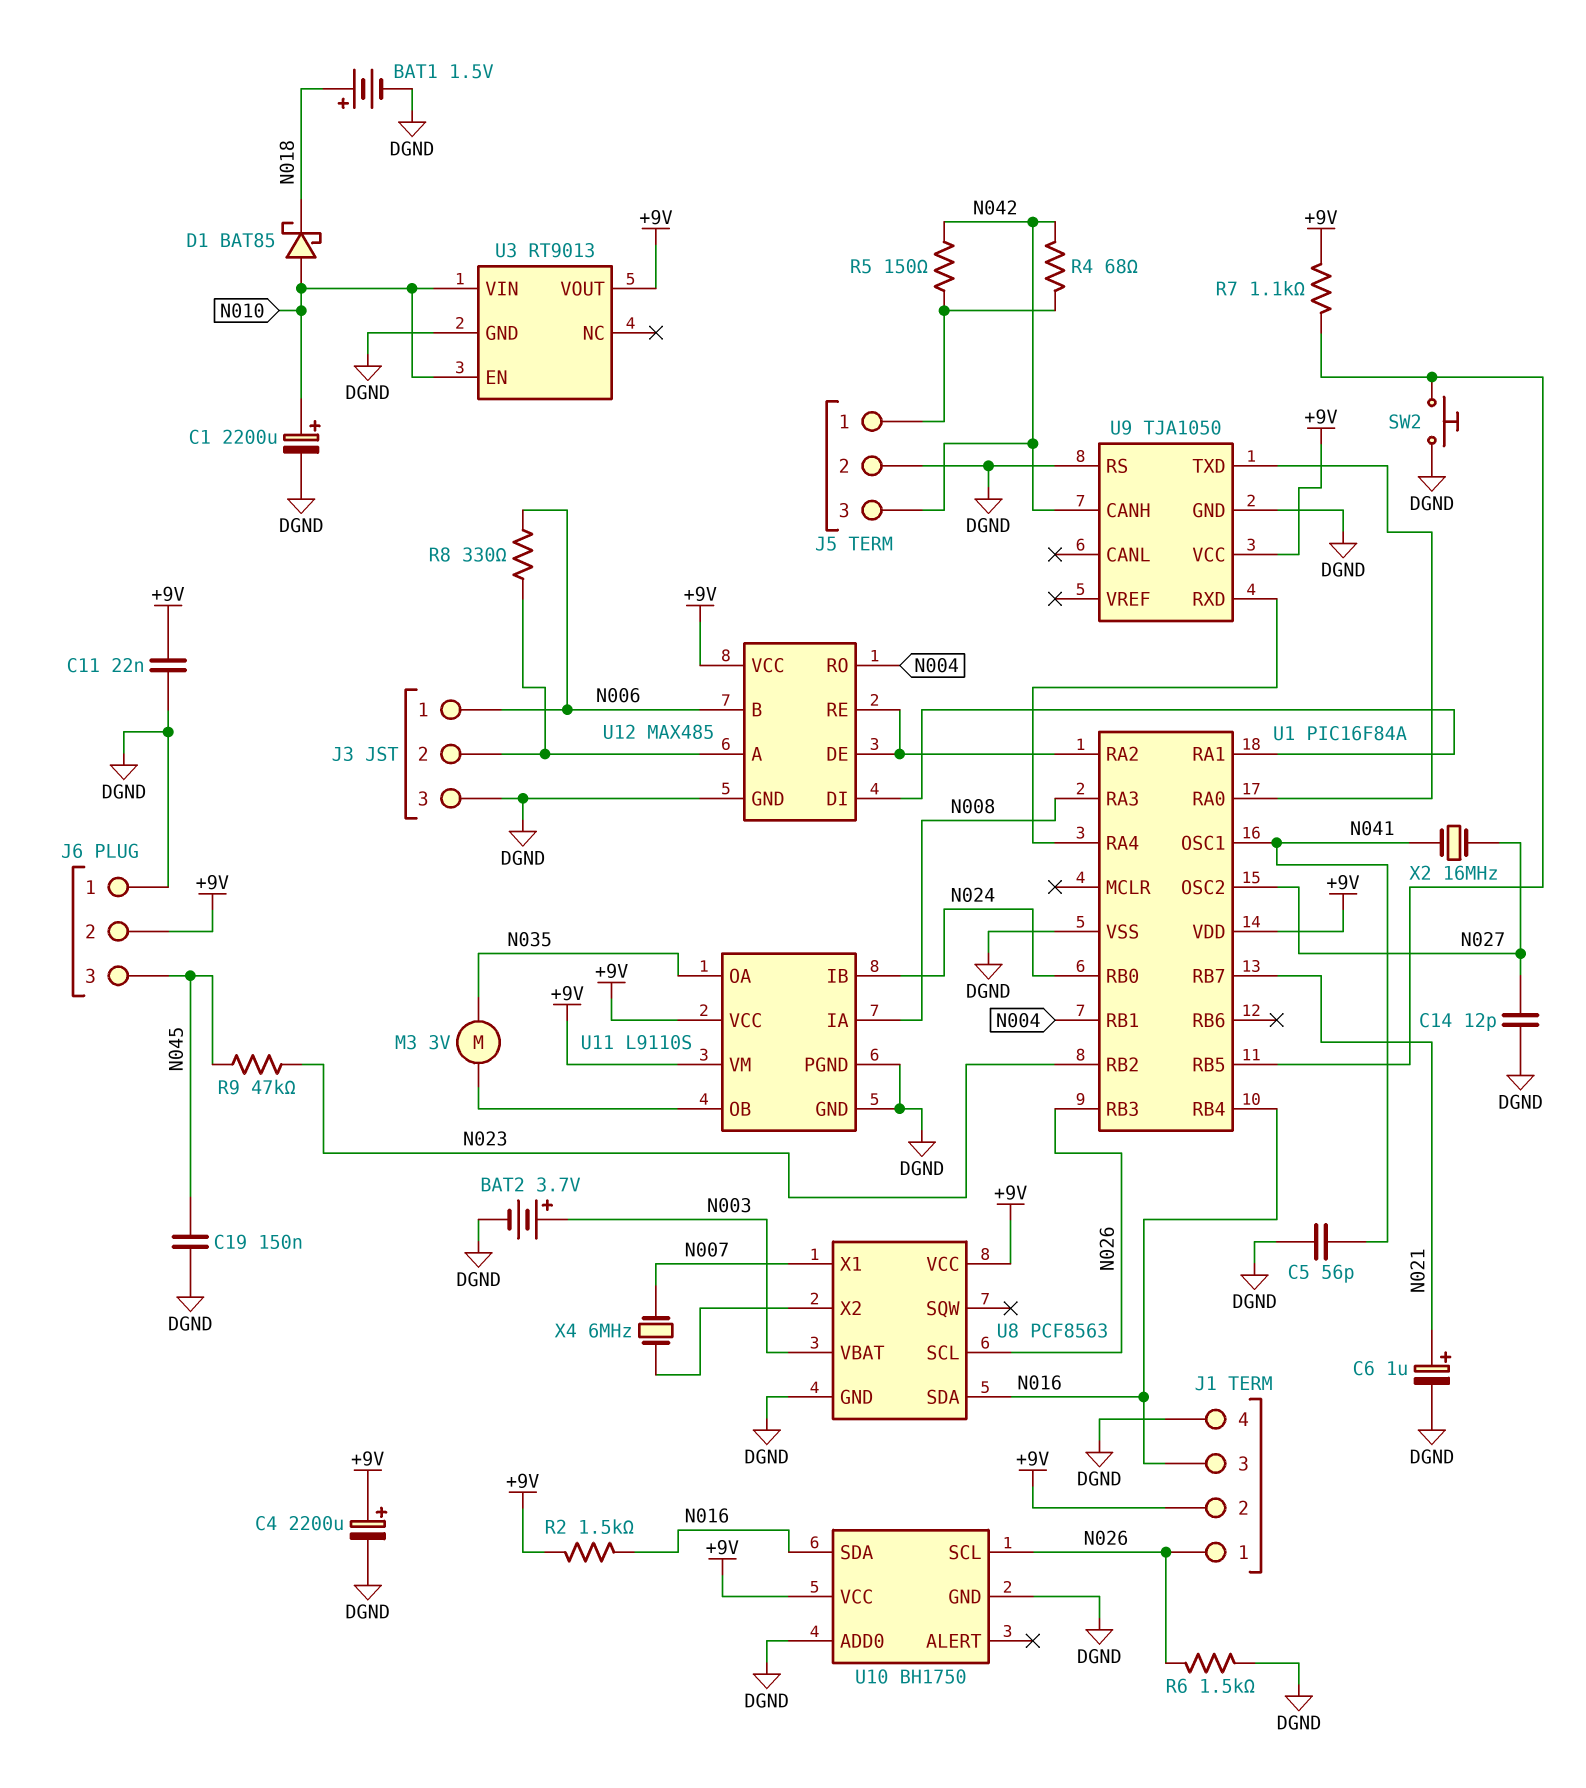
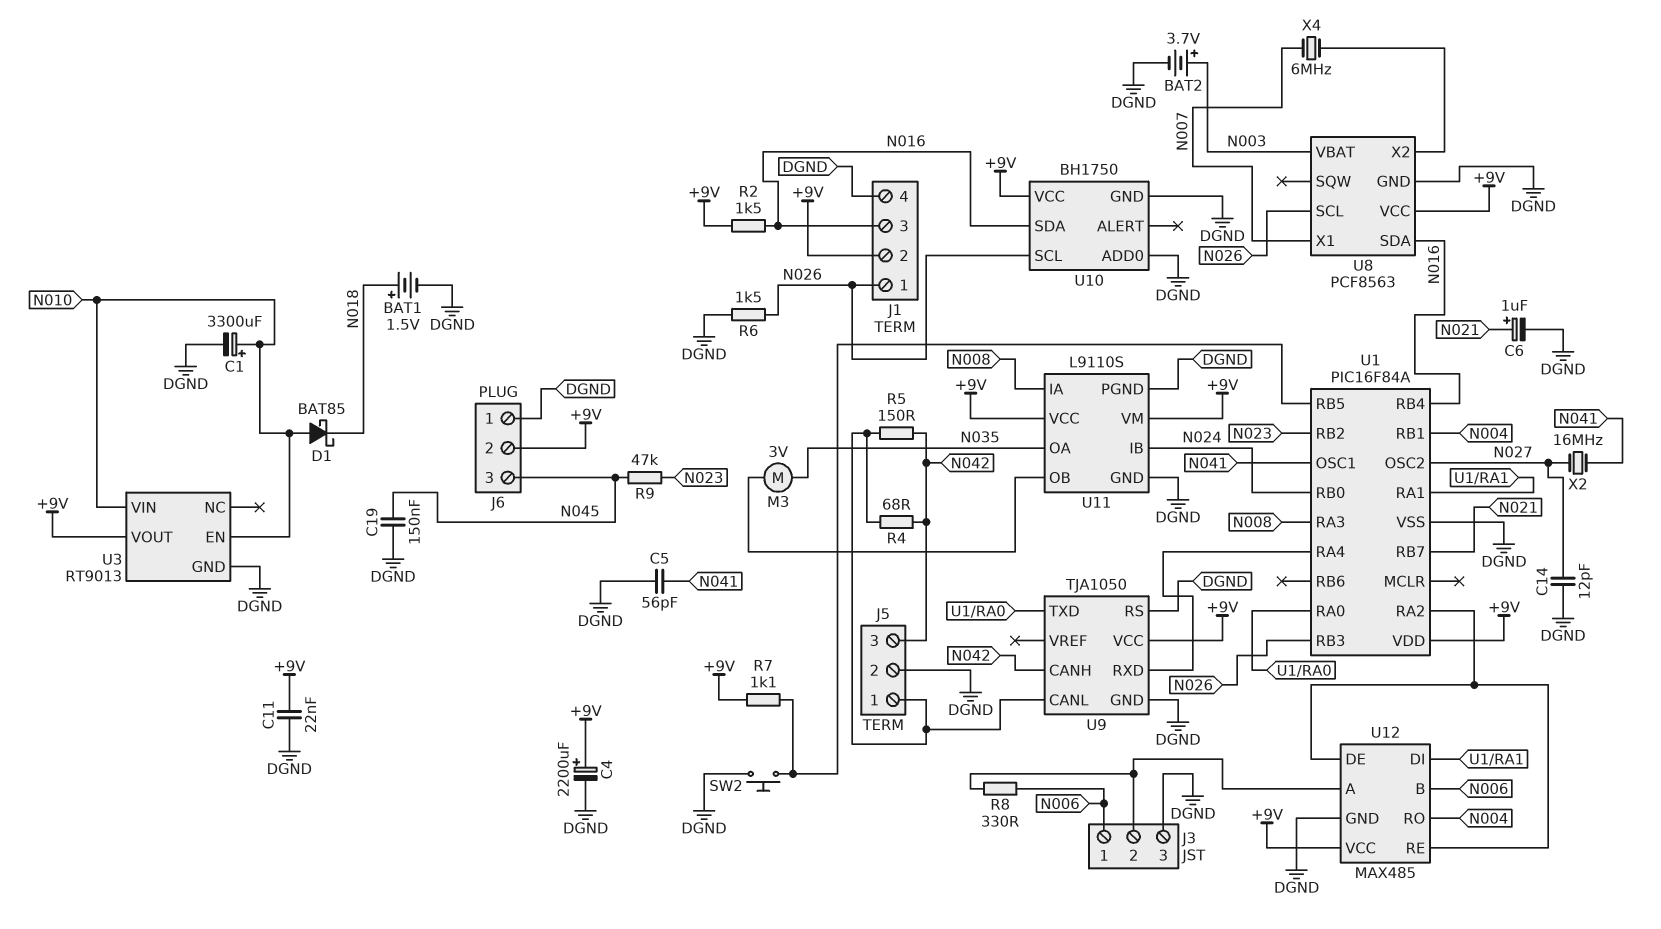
C1: 2200uF (plus N010, minus DGND) -> 3300uF (plus N010, minus DGND)
U9 pin CANL: none -> J5/1

